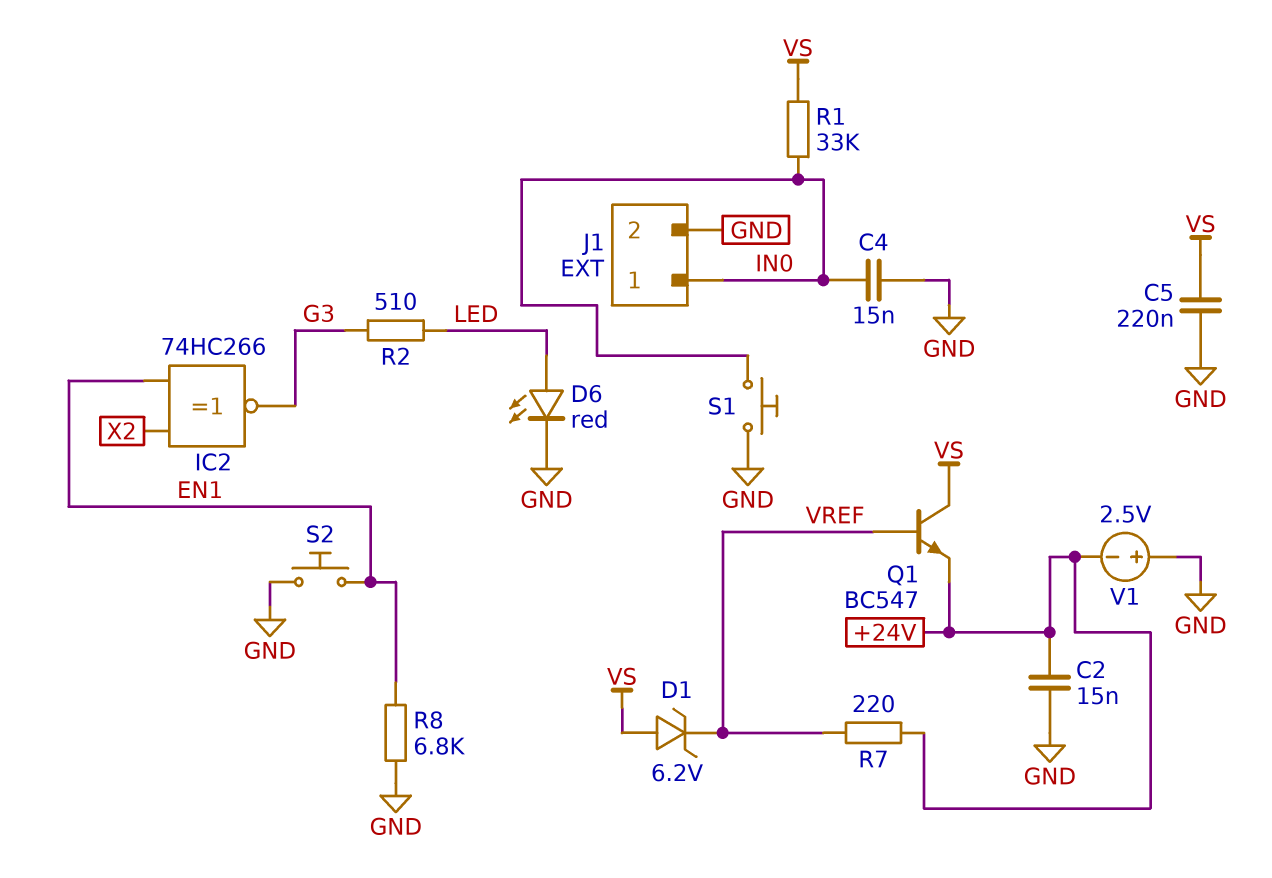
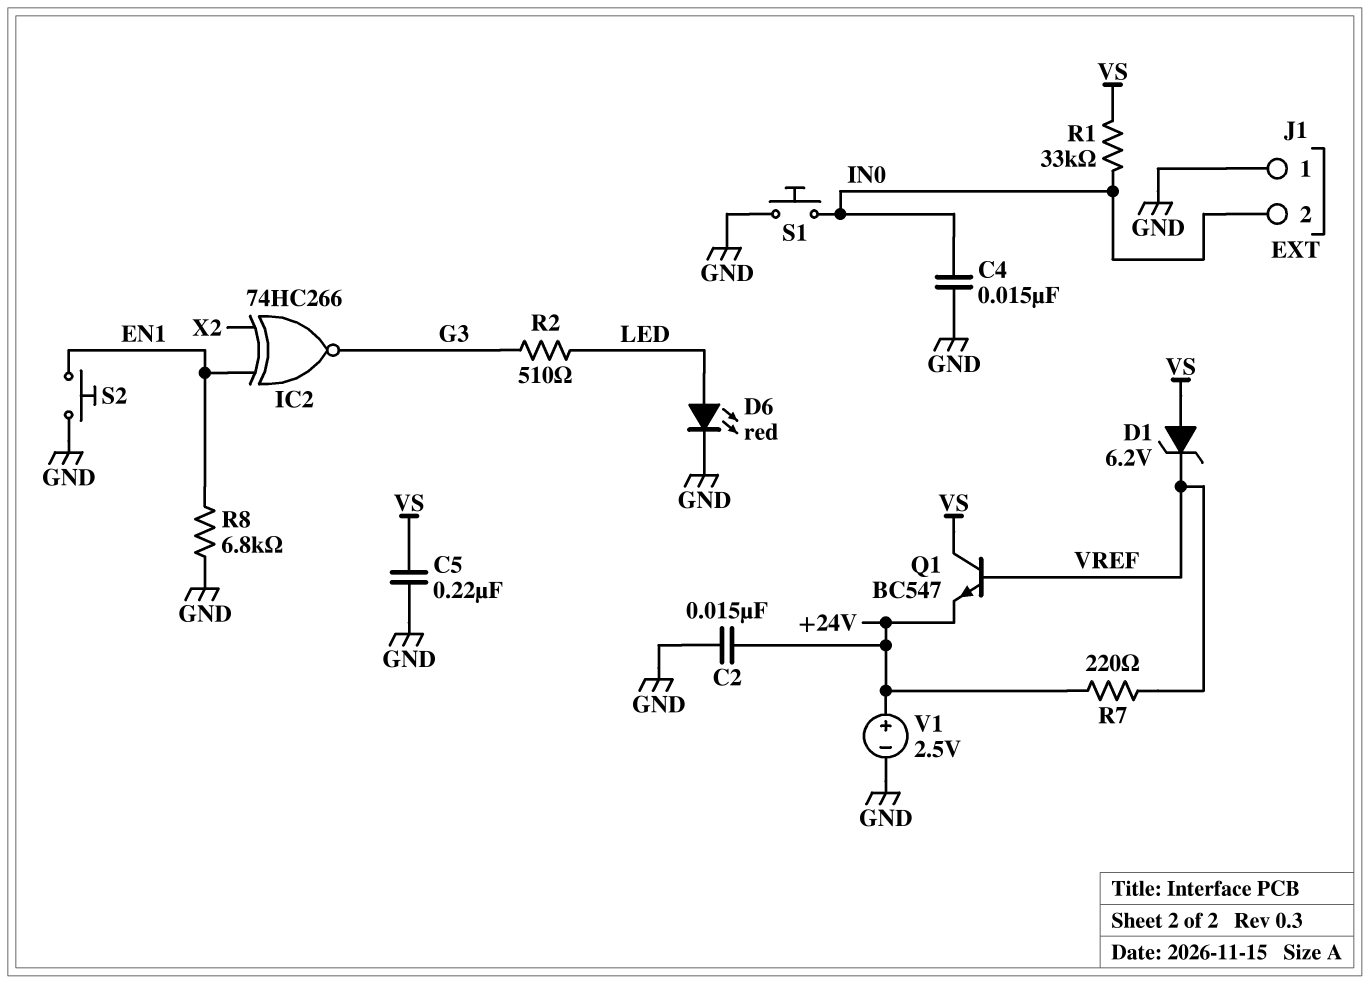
J1 pin 1: IN0 -> GND
J1 pin 2: GND -> IN0
V1: 2.5V (plus GND, minus +24V) -> 2.5V (plus +24V, minus GND)

